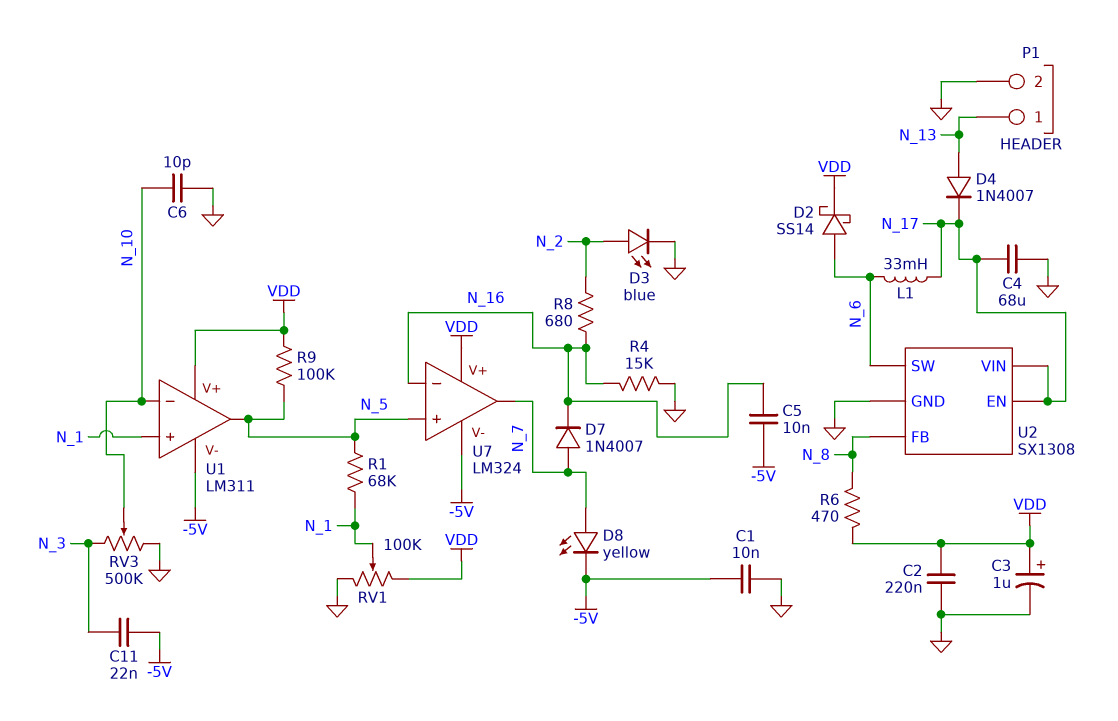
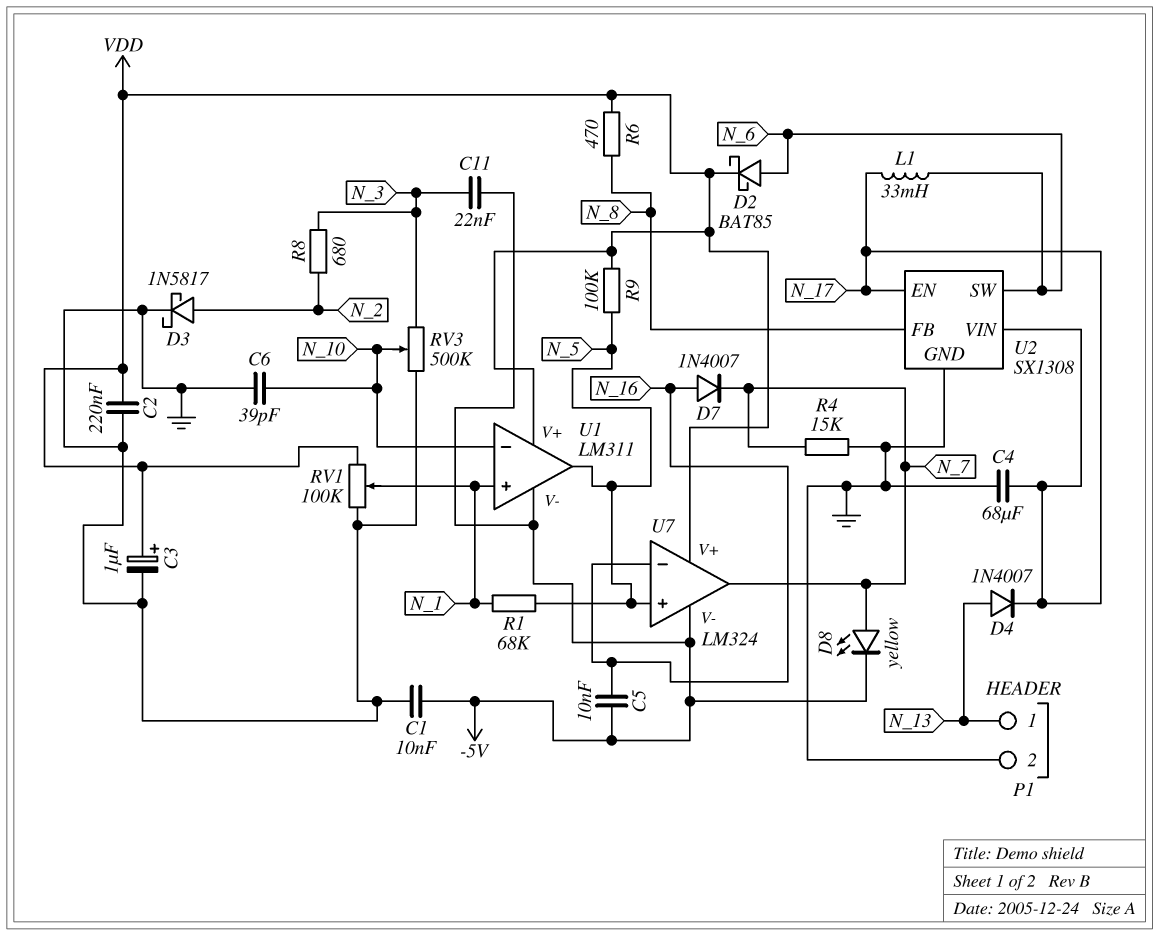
C6: 10pF (GND, N_10) -> 39pF (GND, N_10)
D2: schottky SS14 (A N_6, K VDD) -> schottky BAT85 (A N_6, K VDD)
D3: LED blue (A N_2, K GND) -> schottky 1N5817 (A N_2, K GND)
D7: diode 1N4007 (A N_7, K N_16) -> diode 1N4007 (A N_16, K N_7)
R4: 15k (GND, N_16) -> 15k (GND, N_7)
R8: 680 (N_2, N_16) -> 680 (N_2, N_3)

